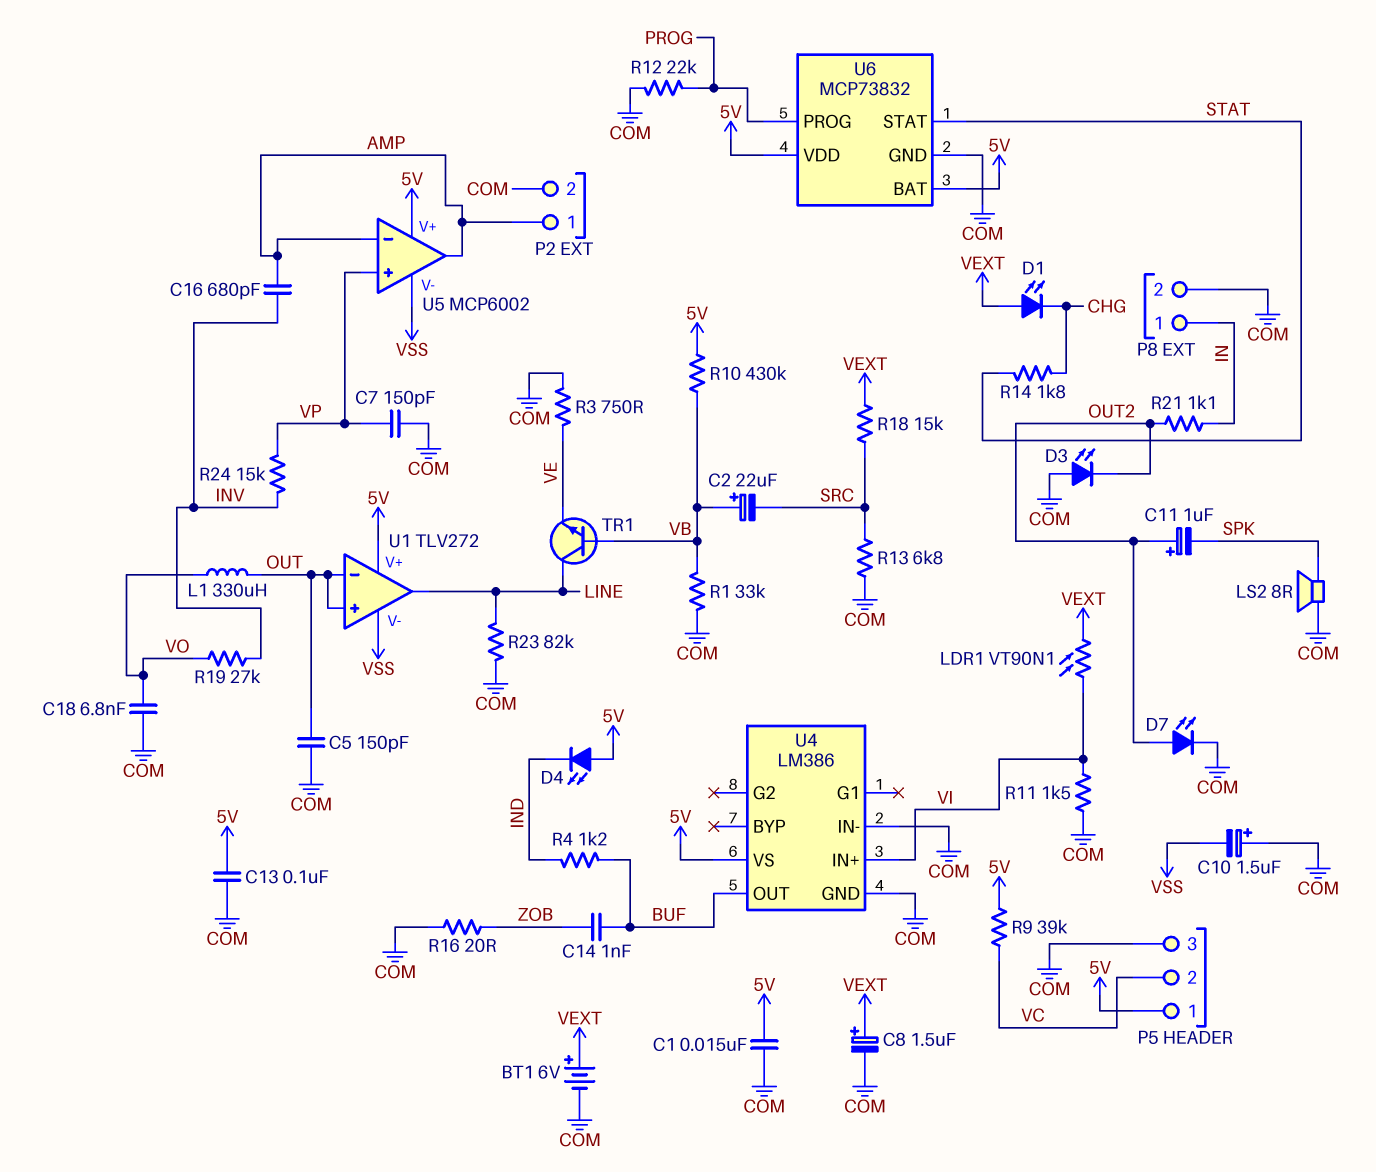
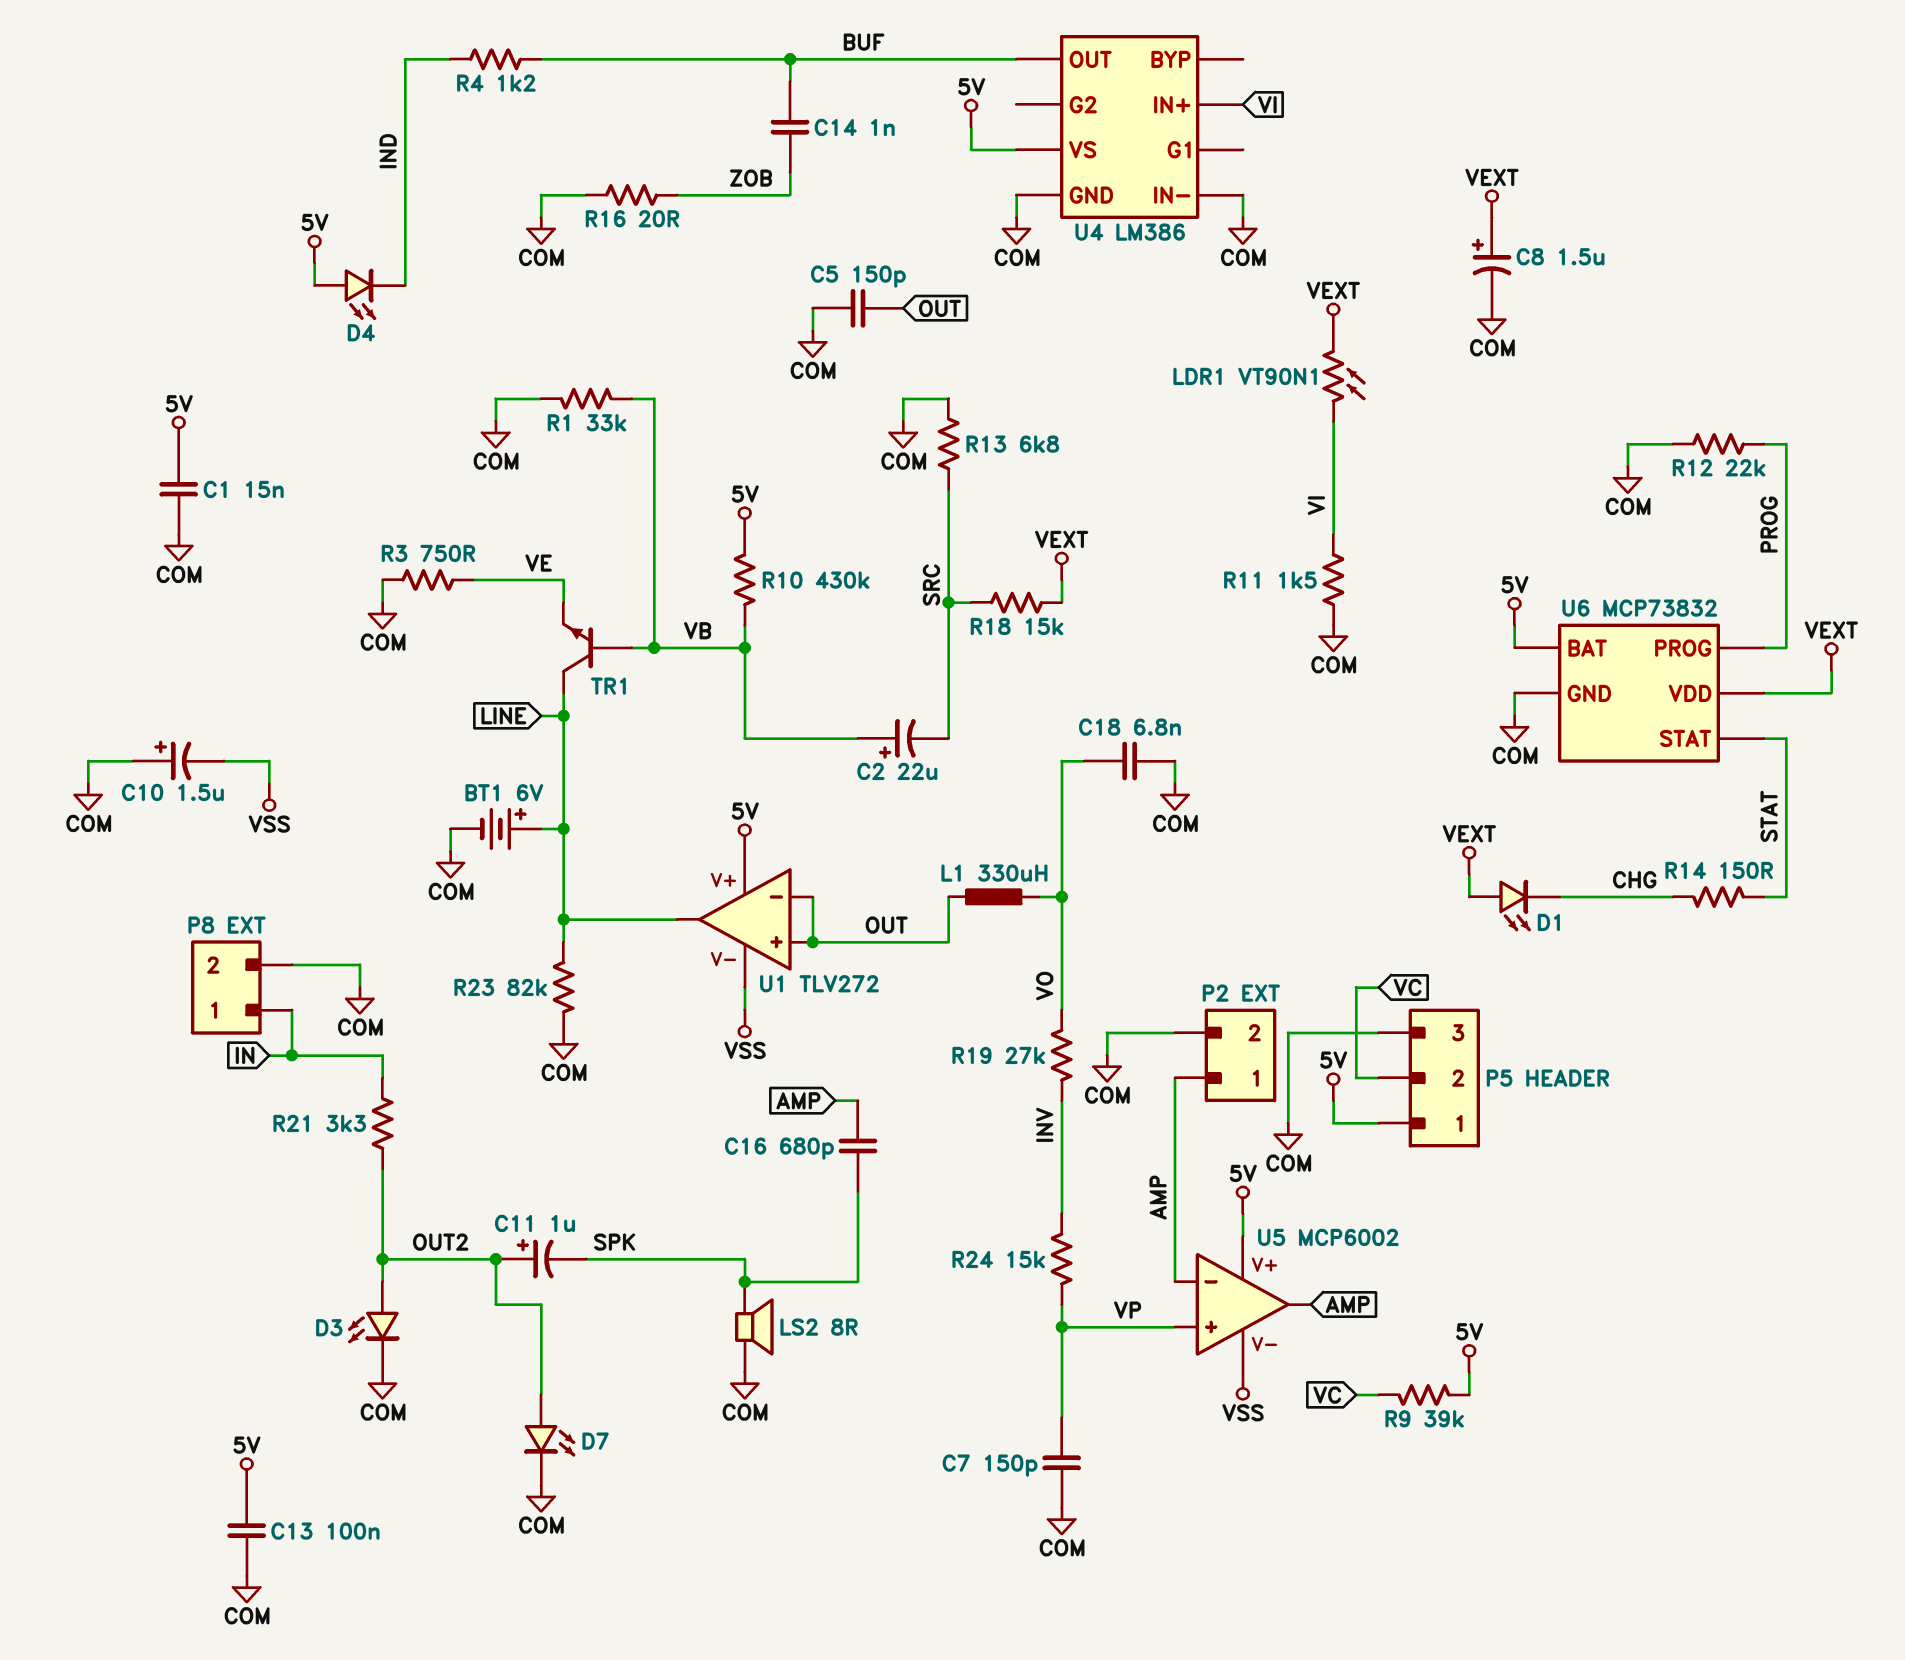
BT1: 6V (plus VEXT, minus COM) -> 6V (plus LINE, minus COM)
C16: 680pF (AMP, INV) -> 680pF (AMP, SPK)
D3: LED (A COM, K OUT2) -> LED (A OUT2, K COM)
R14: 1.8k (CHG, STAT) -> 150 (CHG, STAT)
R21: 1.1k (IN, OUT2) -> 3.3k (IN, OUT2)
U6 pin VDD: 5V -> VEXT

